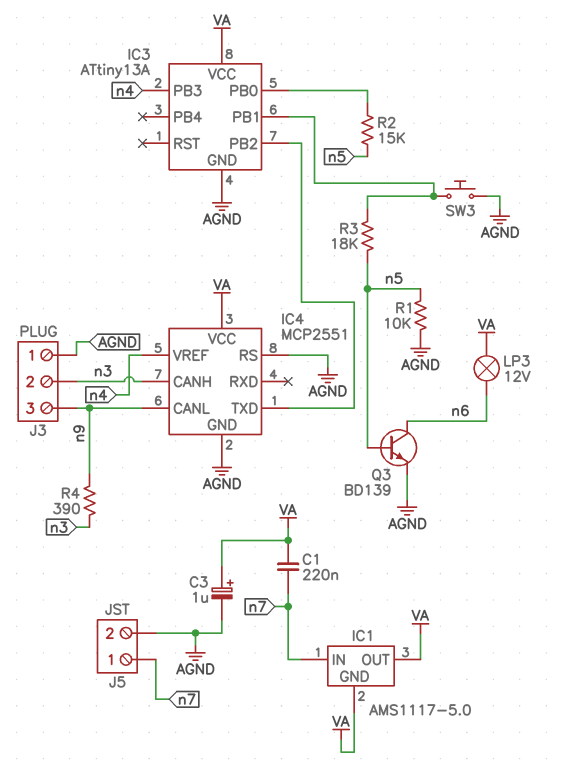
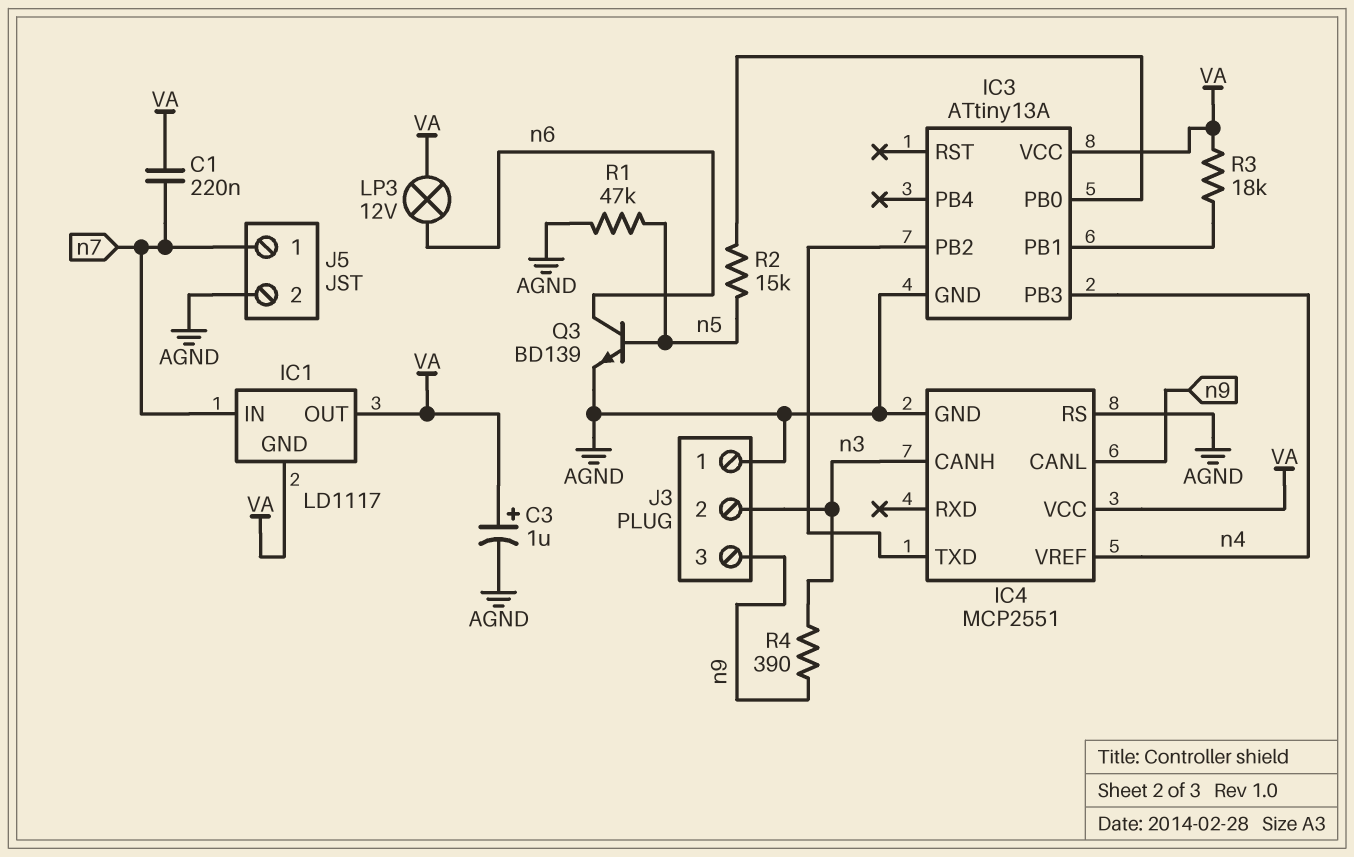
IC1: AMS1117-5.0 -> LD1117
R1: 10k (AGND, n5) -> 47k (AGND, n5)
R3: 18k (IC3/PB1, n5) -> 18k (IC3/PB1, VA)
SW3: button (AGND, IC3/PB1) -> none

